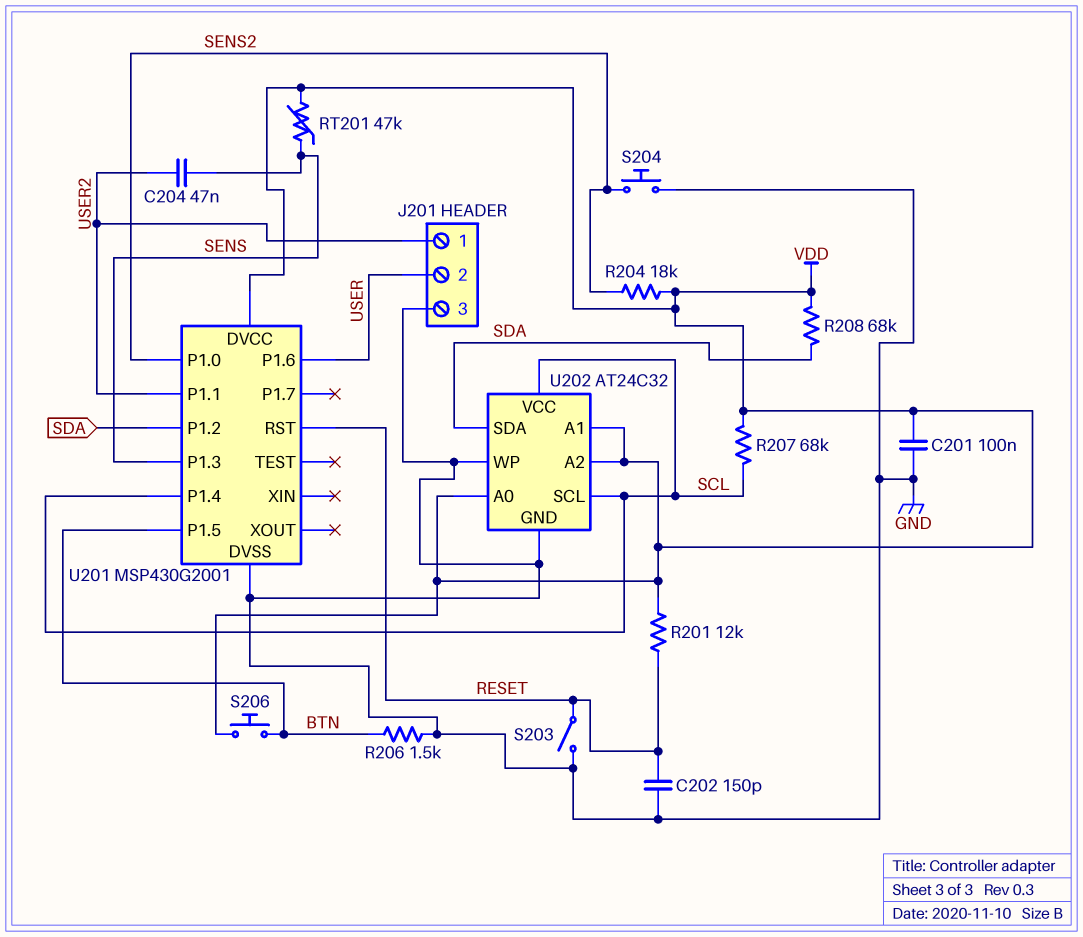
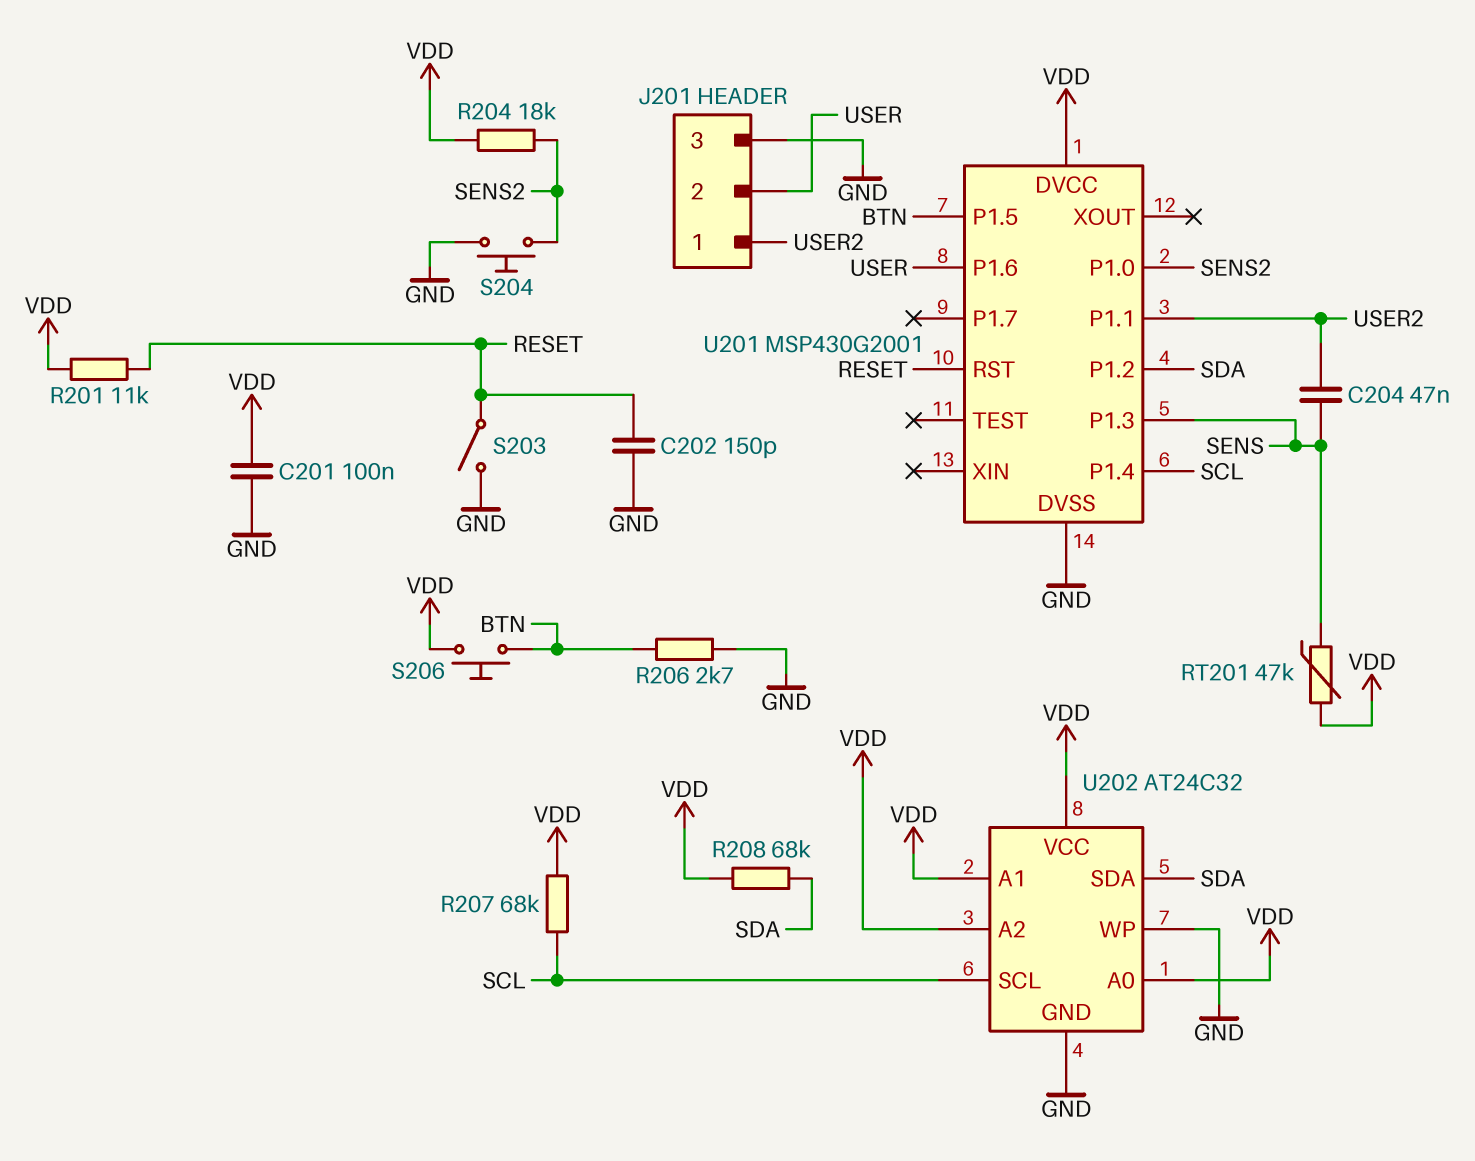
R201: 12k (RESET, VDD) -> 11k (RESET, VDD)
R206: 1.5k (BTN, GND) -> 2.7k (BTN, GND)
U202 pin VCC: SCL -> VDD

